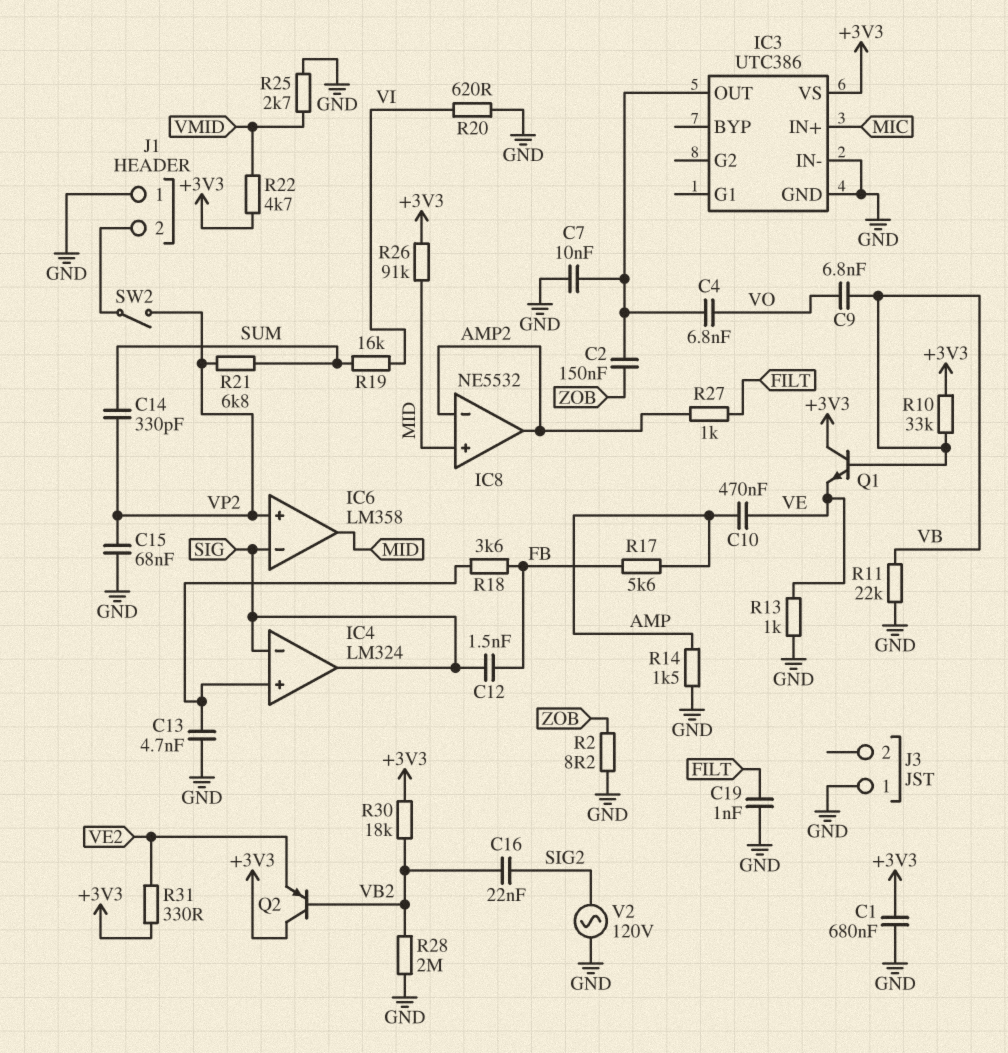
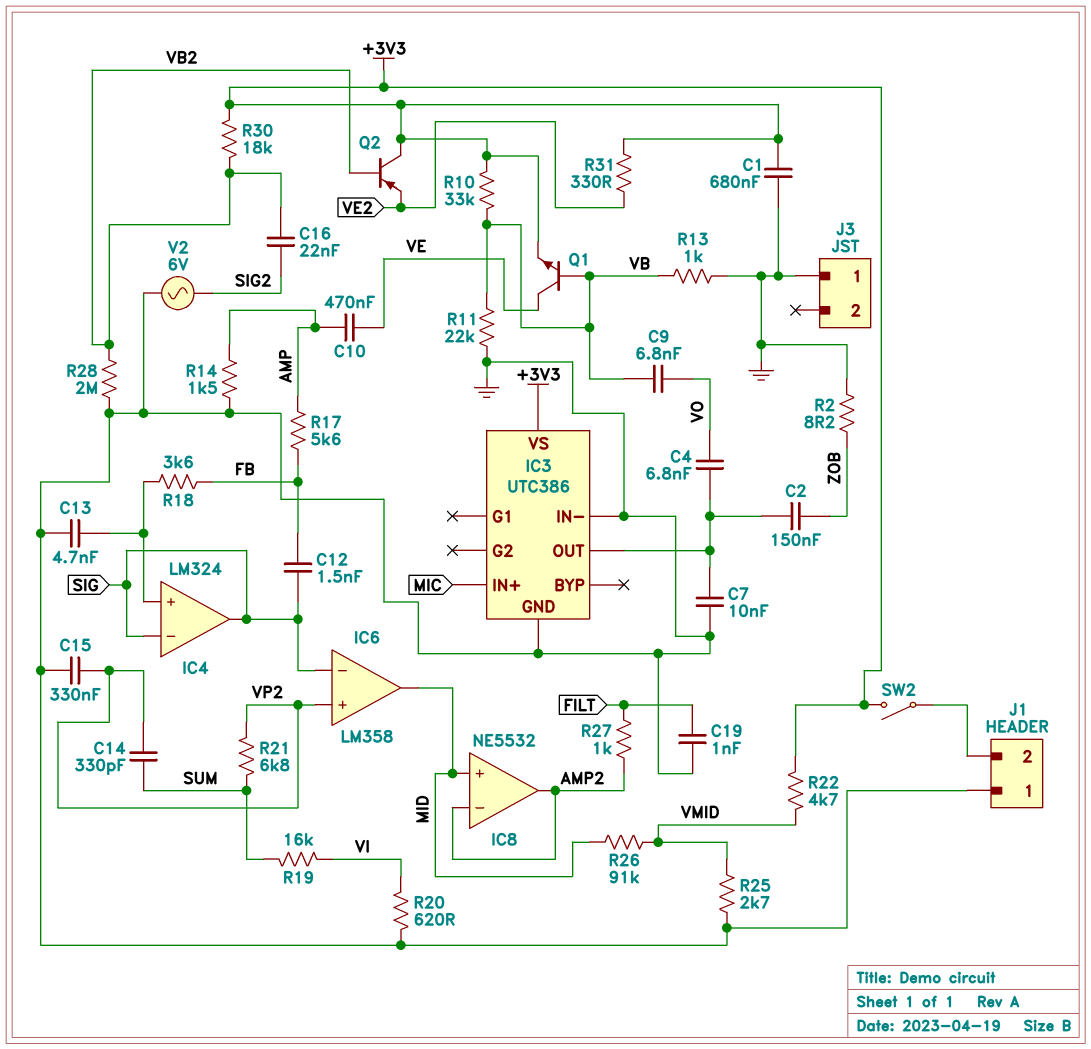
C15: 68nF (GND, VP2) -> 330nF (GND, VP2)
Q1: NPN (B VB, C +3V3, E VE) -> NPN (B VB, C VE, E +3V3)
R13: 1k (GND, VE) -> 1k (GND, VB)
R26: 91k (+3V3, MID) -> 91k (MID, VMID)
SW2: switch (J1/2, VP2) -> switch (+3V3, J1/2)
V2: AC 120V (GND, SIG2) -> AC 6V (GND, SIG2)

